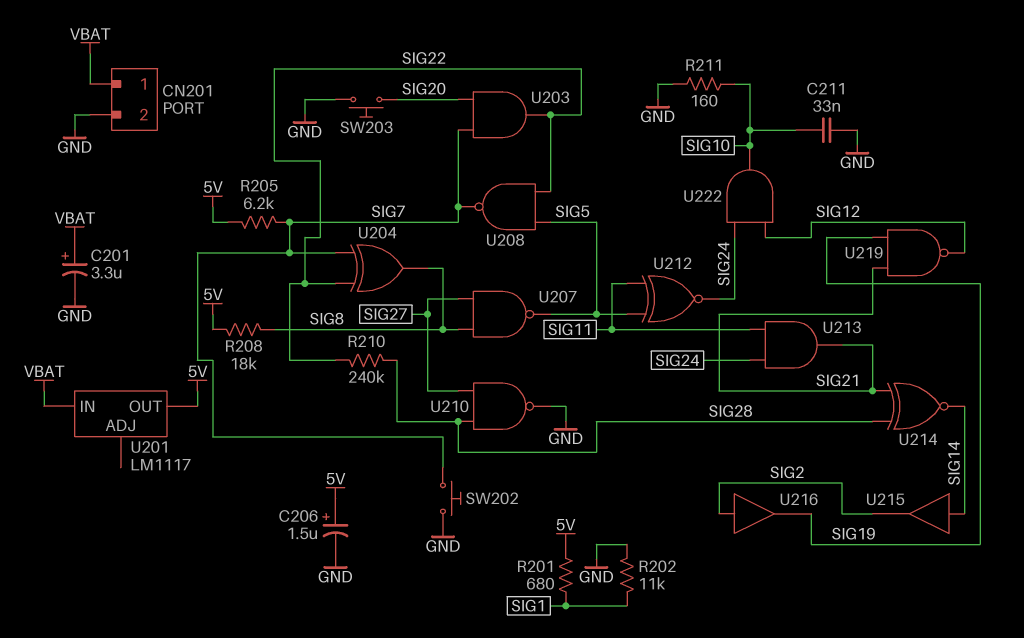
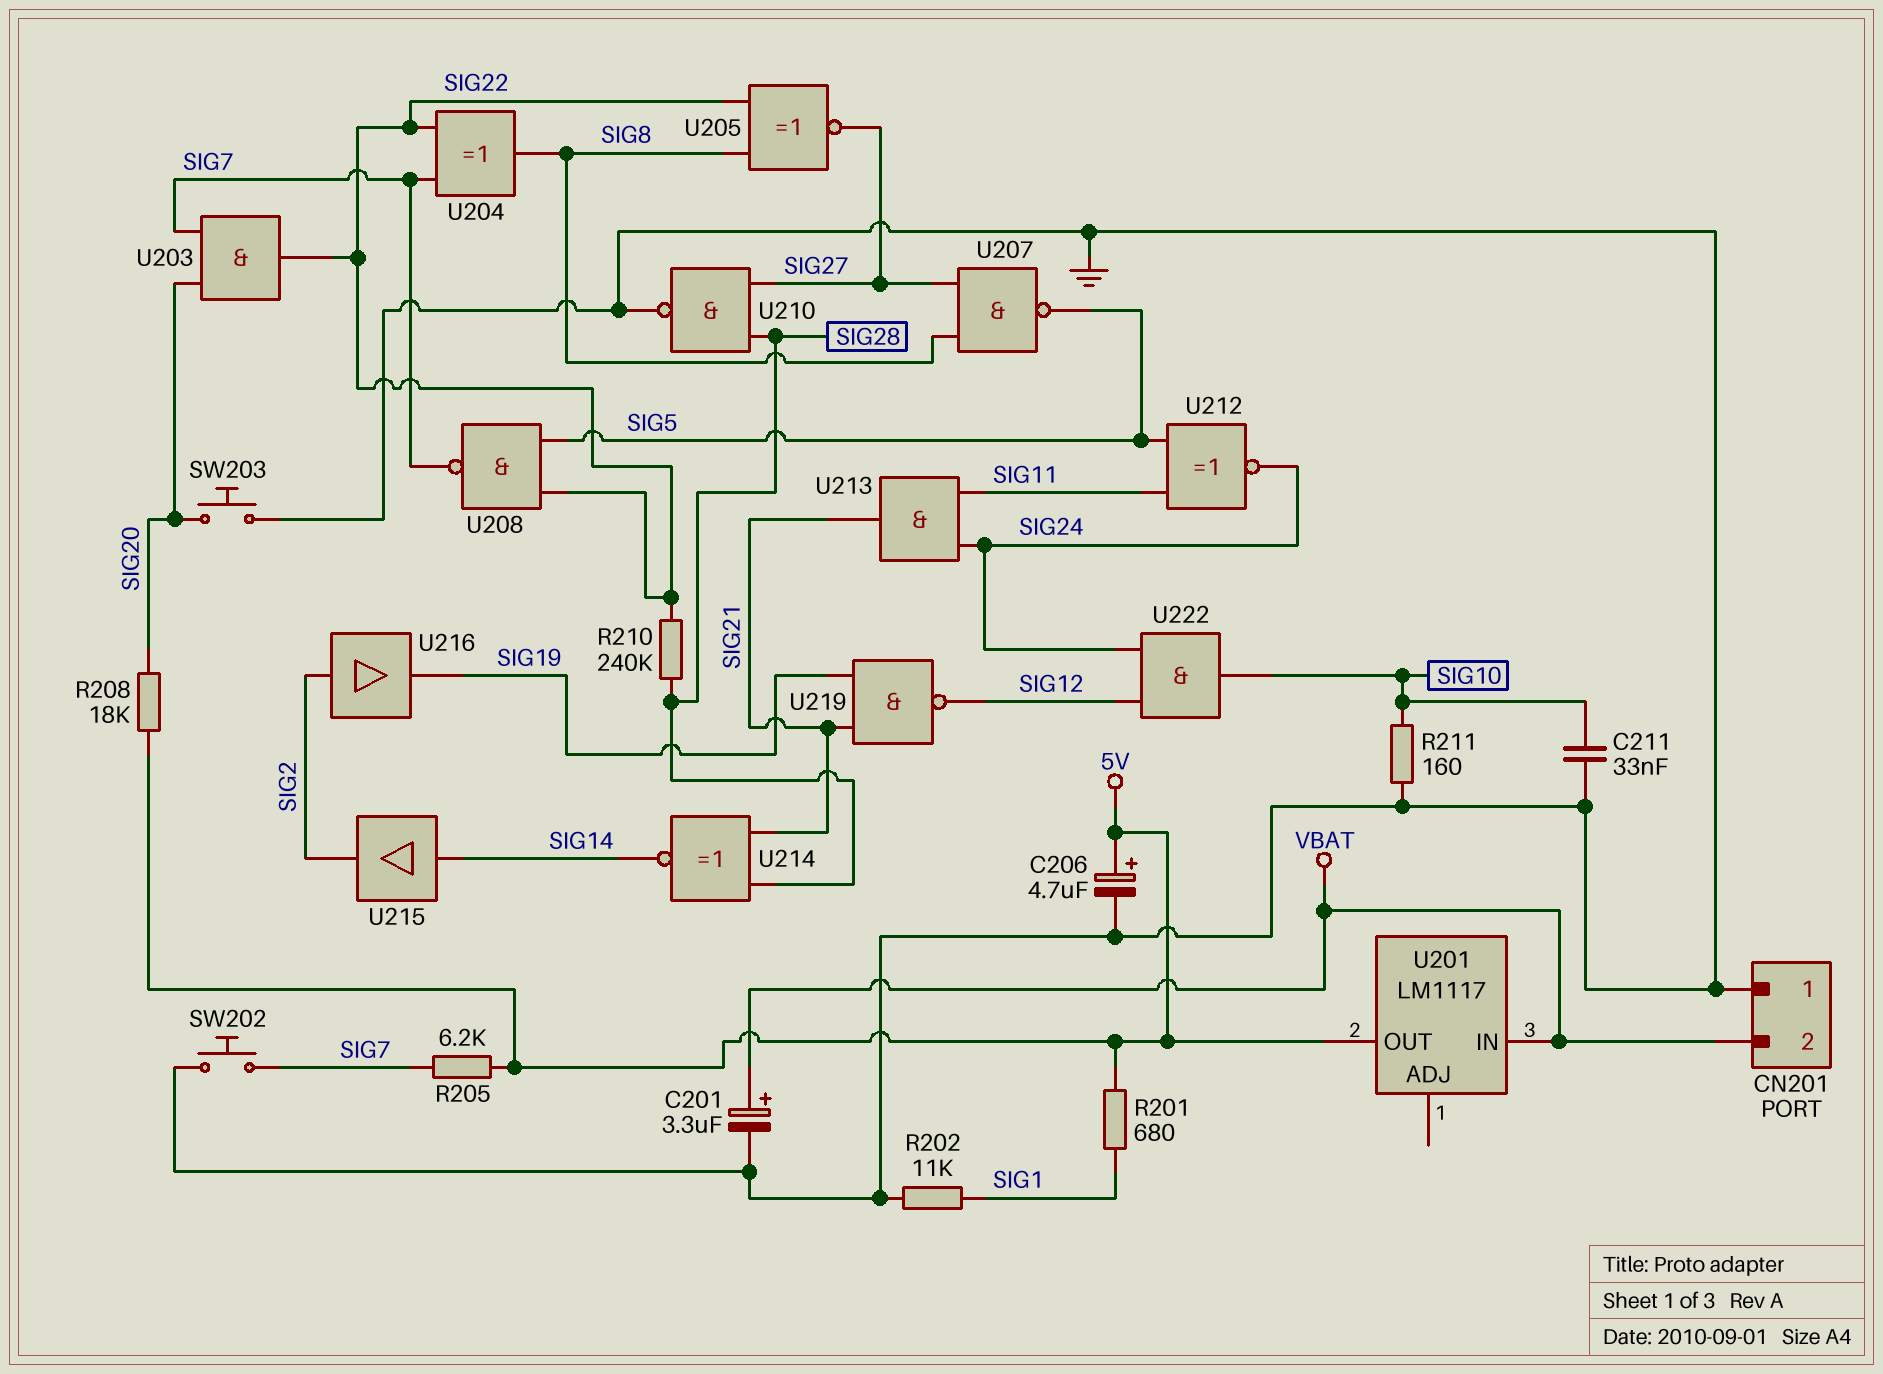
C206: 1.5uF (plus 5V, minus GND) -> 4.7uF (plus 5V, minus GND)
CN201 pin 1: VBAT -> GND
CN201 pin 2: GND -> VBAT
R208: 18k (5V, SIG8) -> 18k (5V, SIG20)
U205: none -> XNOR (in SIG8, in SIG22, out SIG27)

